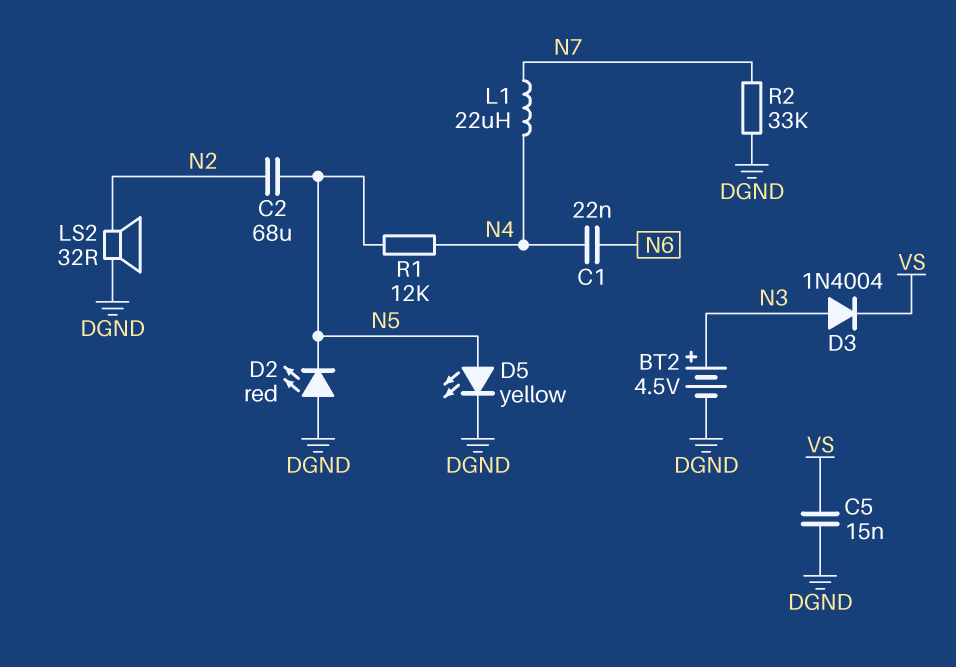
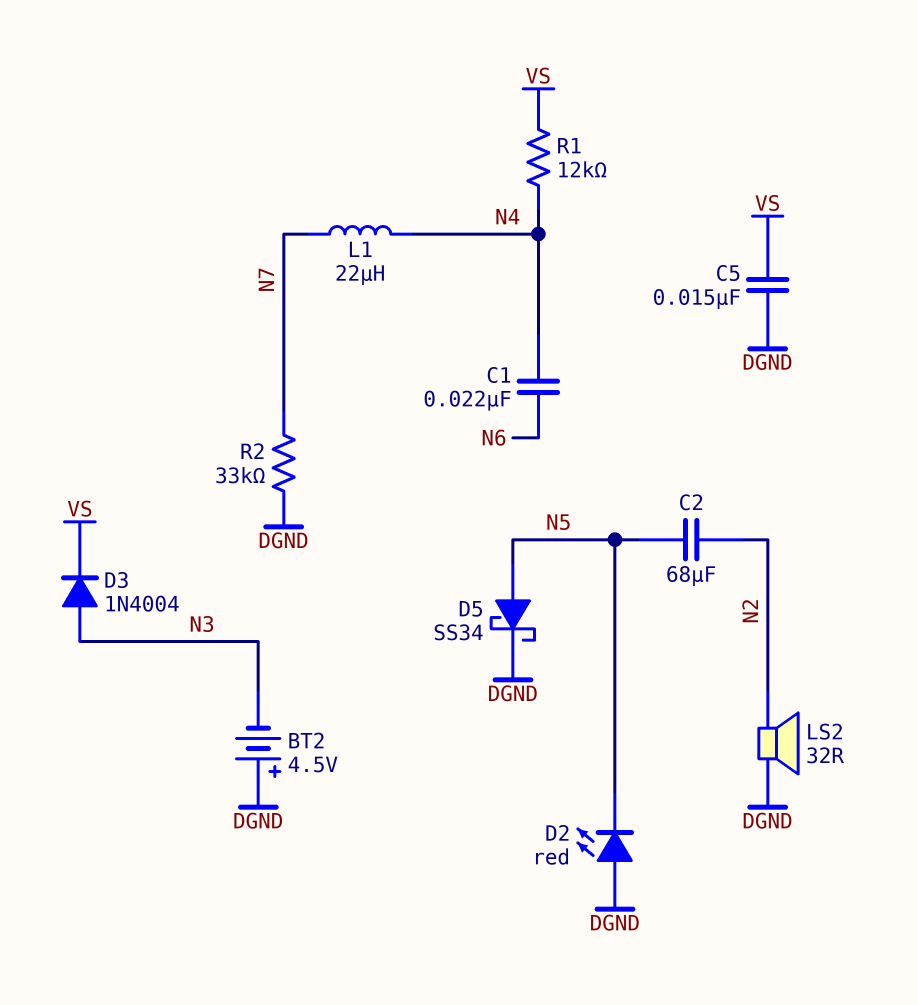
BT2: 4.5V (plus N3, minus DGND) -> 4.5V (plus DGND, minus N3)
D5: LED yellow (A N5, K DGND) -> schottky SS34 (A N5, K DGND)
R1: 12k (N4, N5) -> 12k (N4, VS)

